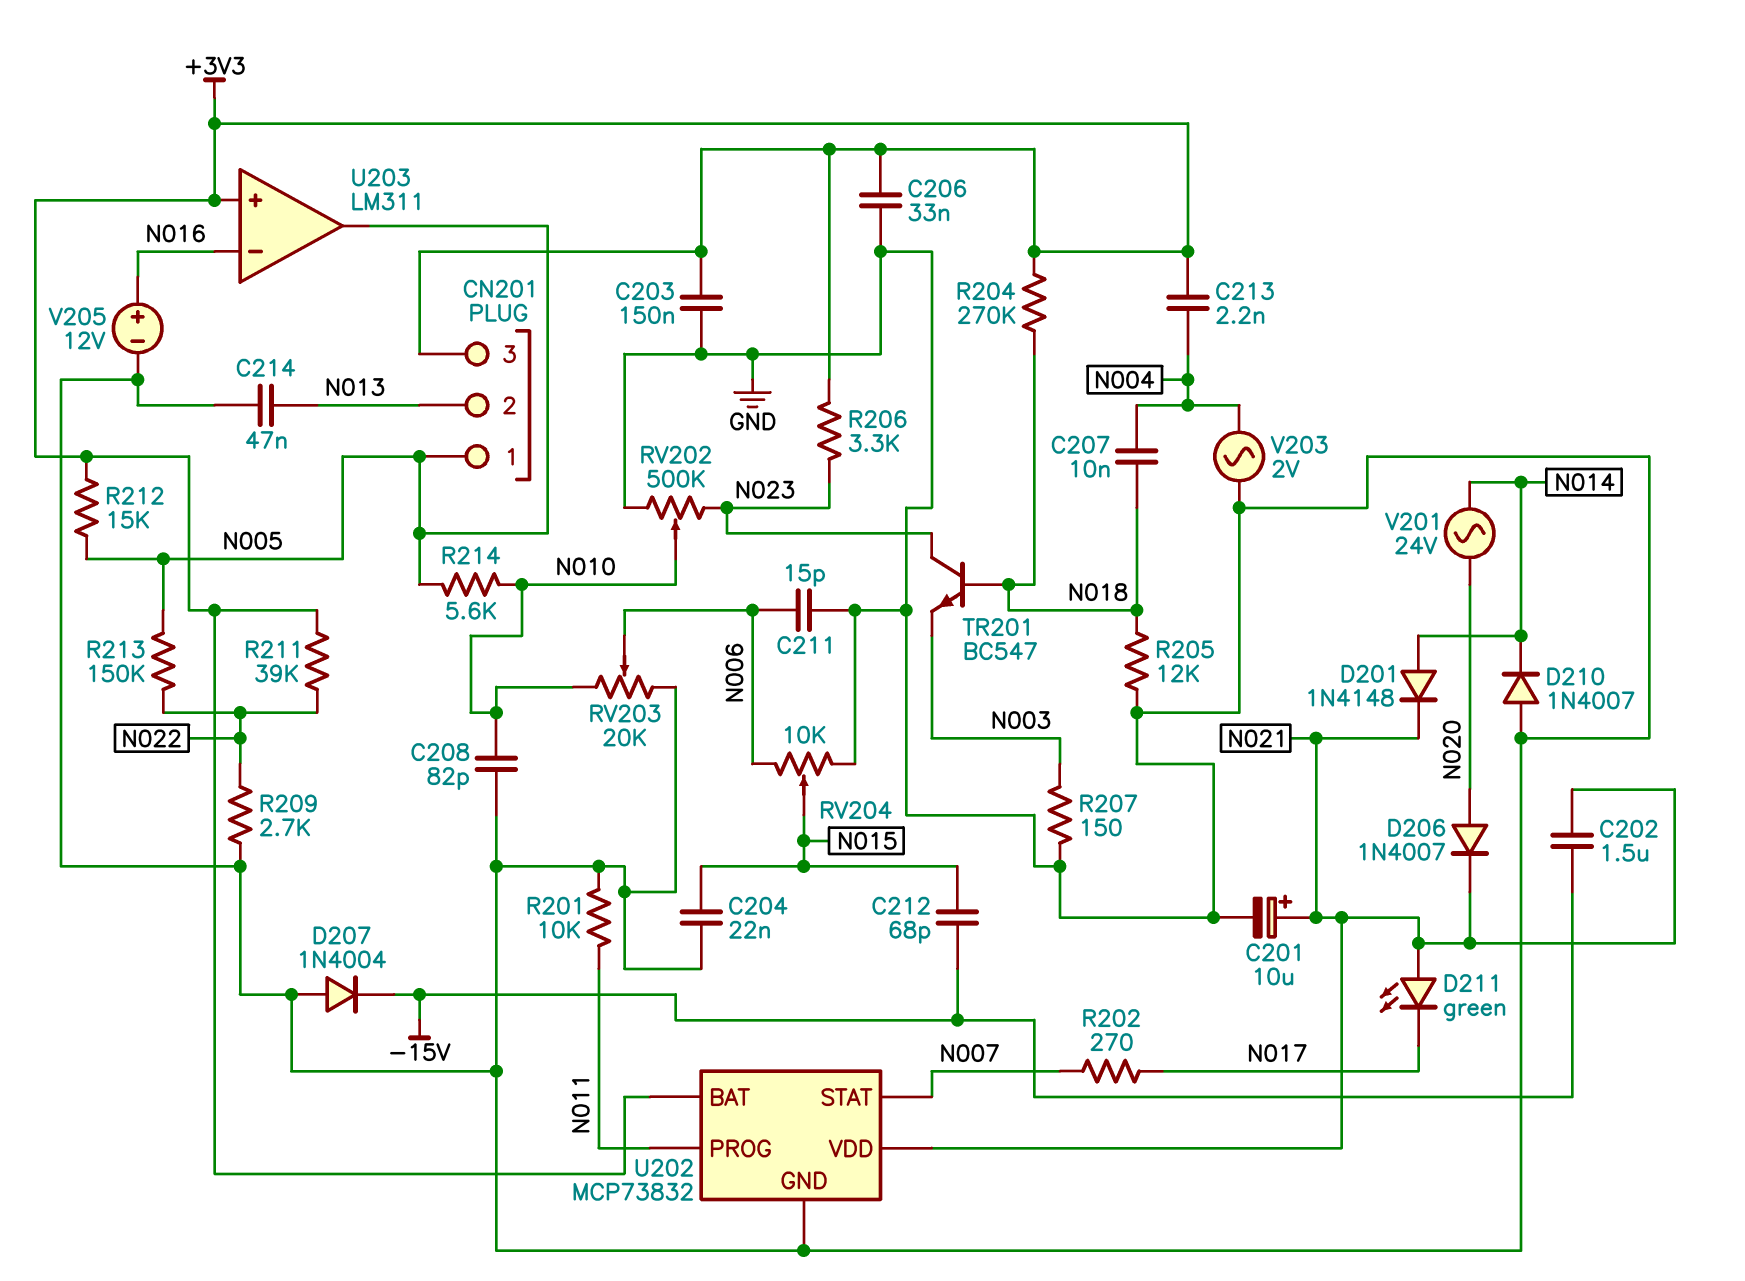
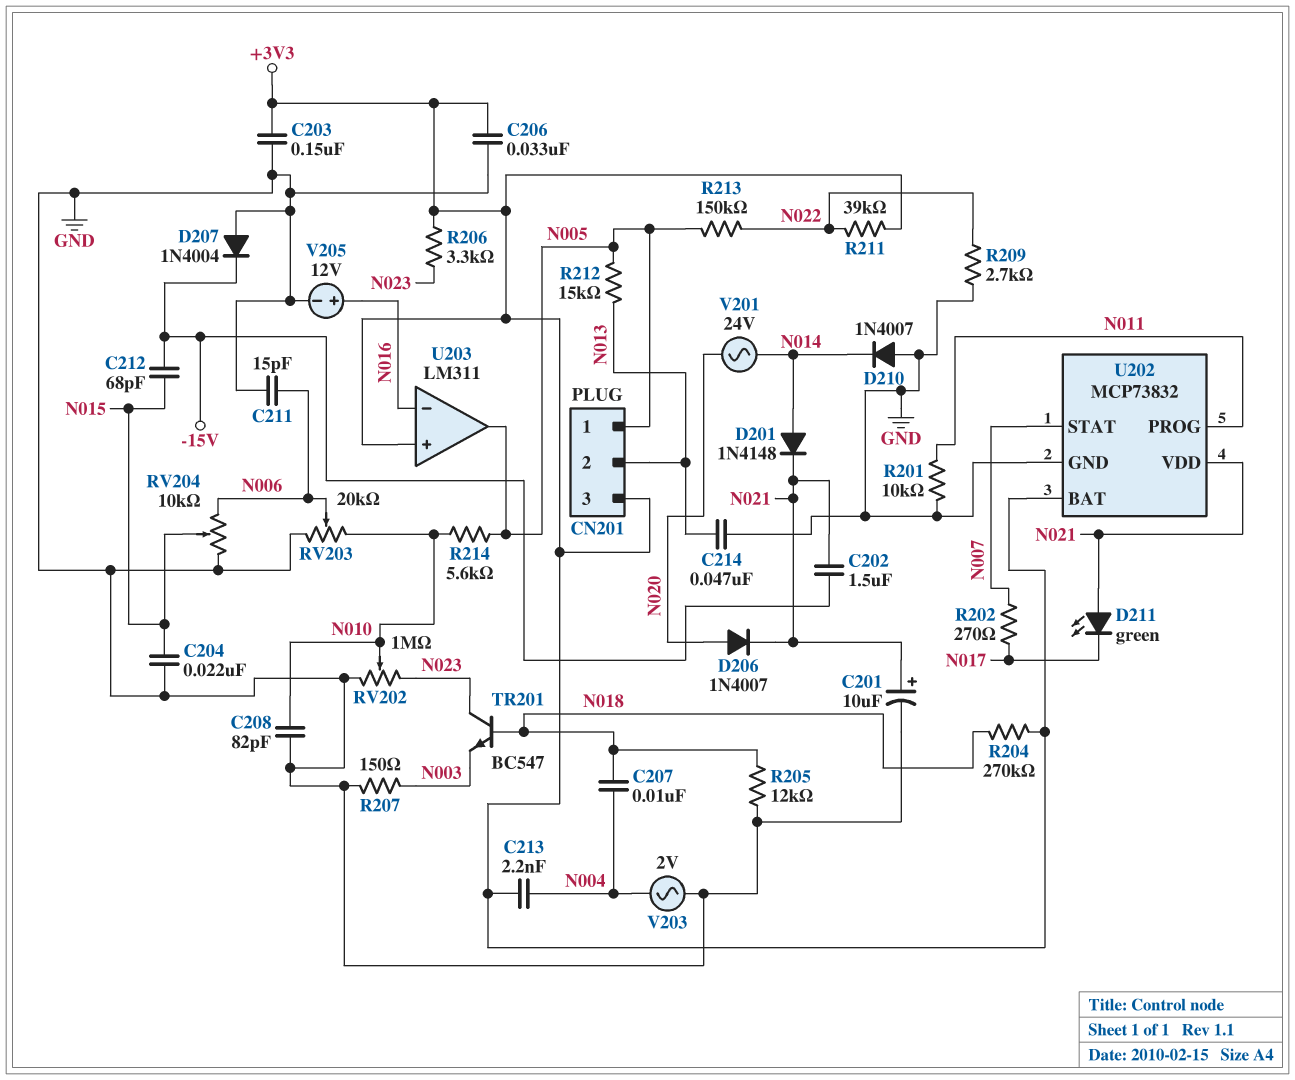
R212: 15k (+3V3, N005) -> 15k (N005, N013)
RV202: 500k (GND, N023, wiper N010) -> 1M (GND, N023, wiper N010)

